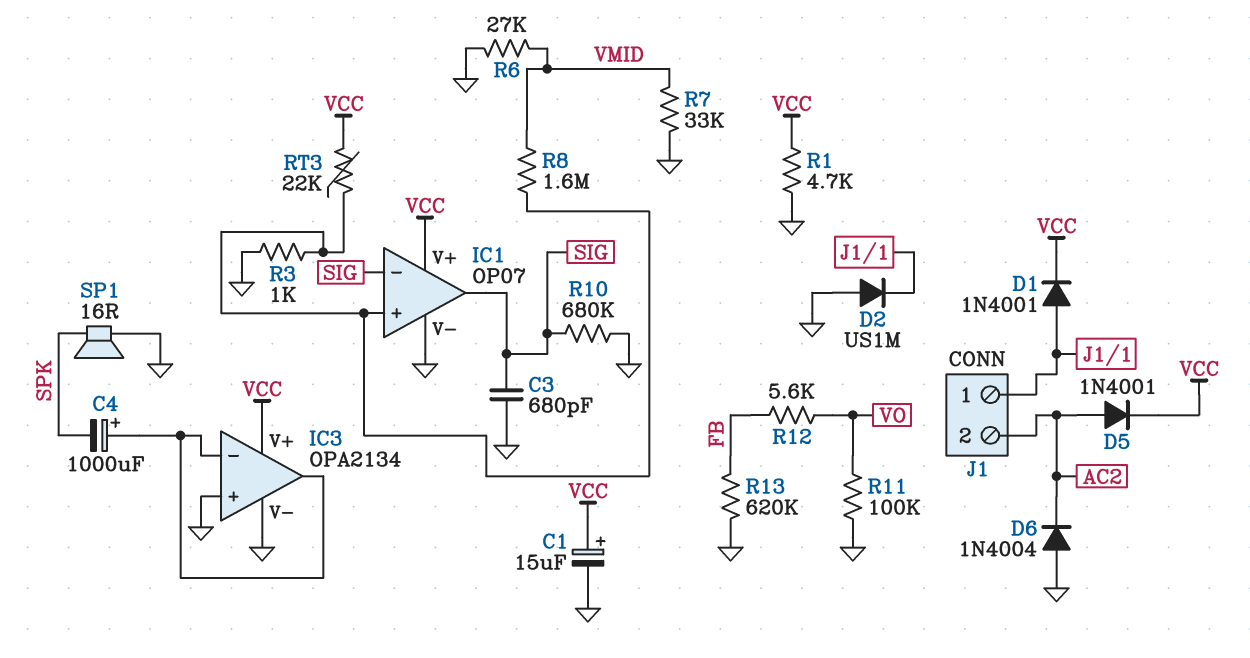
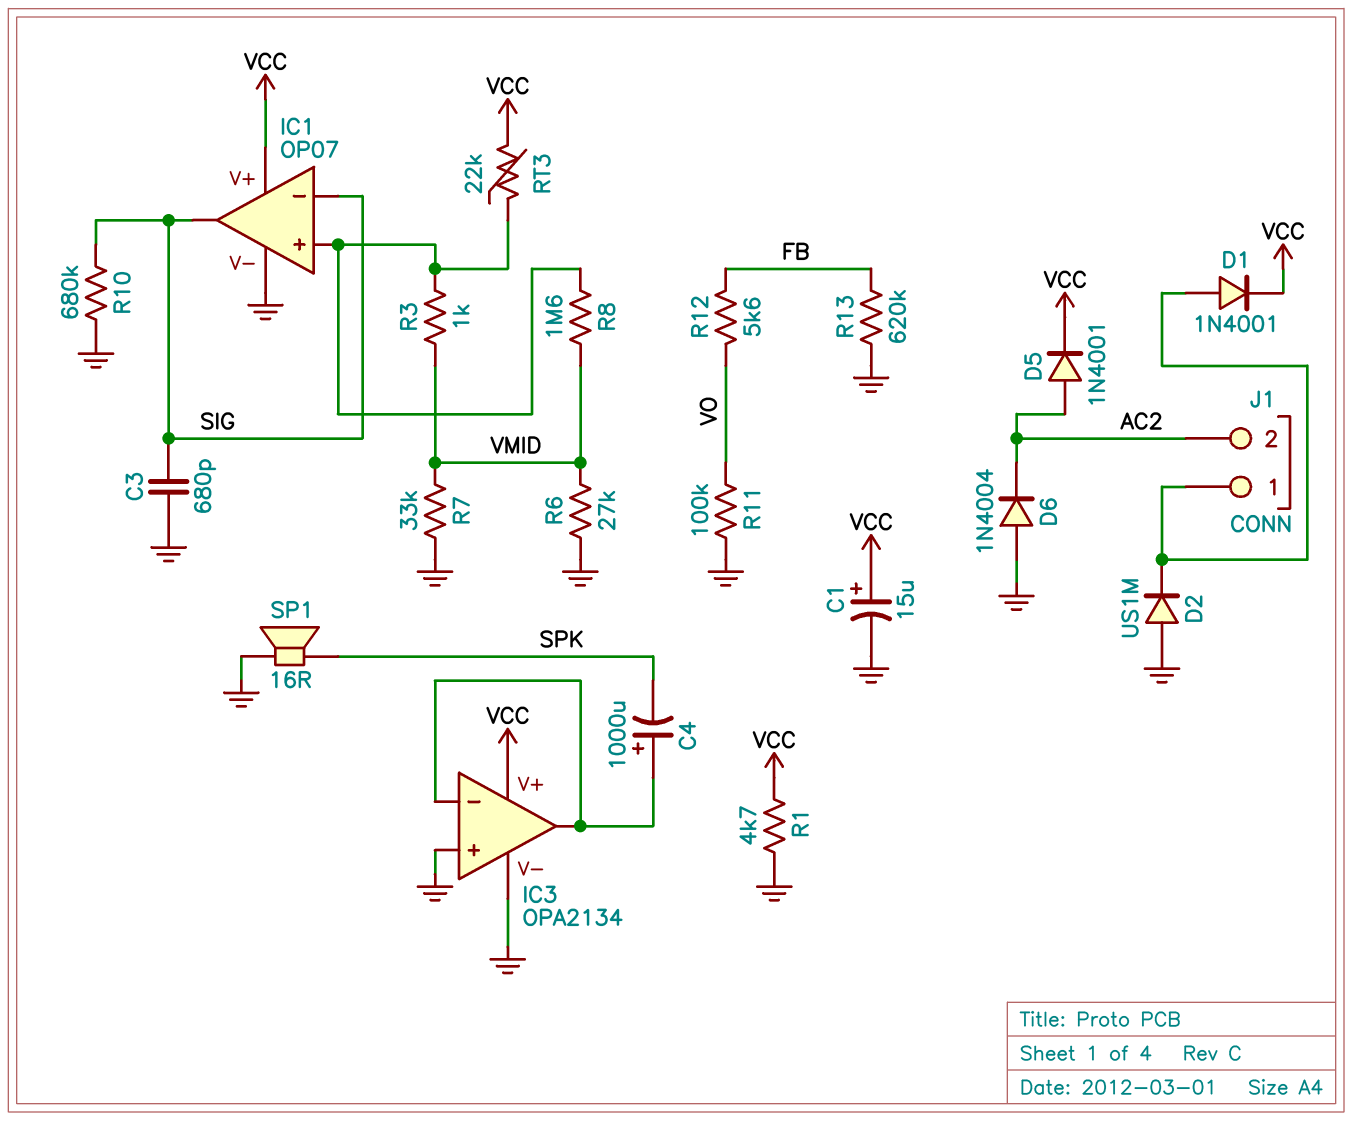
R3: 1k (GND, IC1/in+) -> 1k (IC1/in+, VMID)

